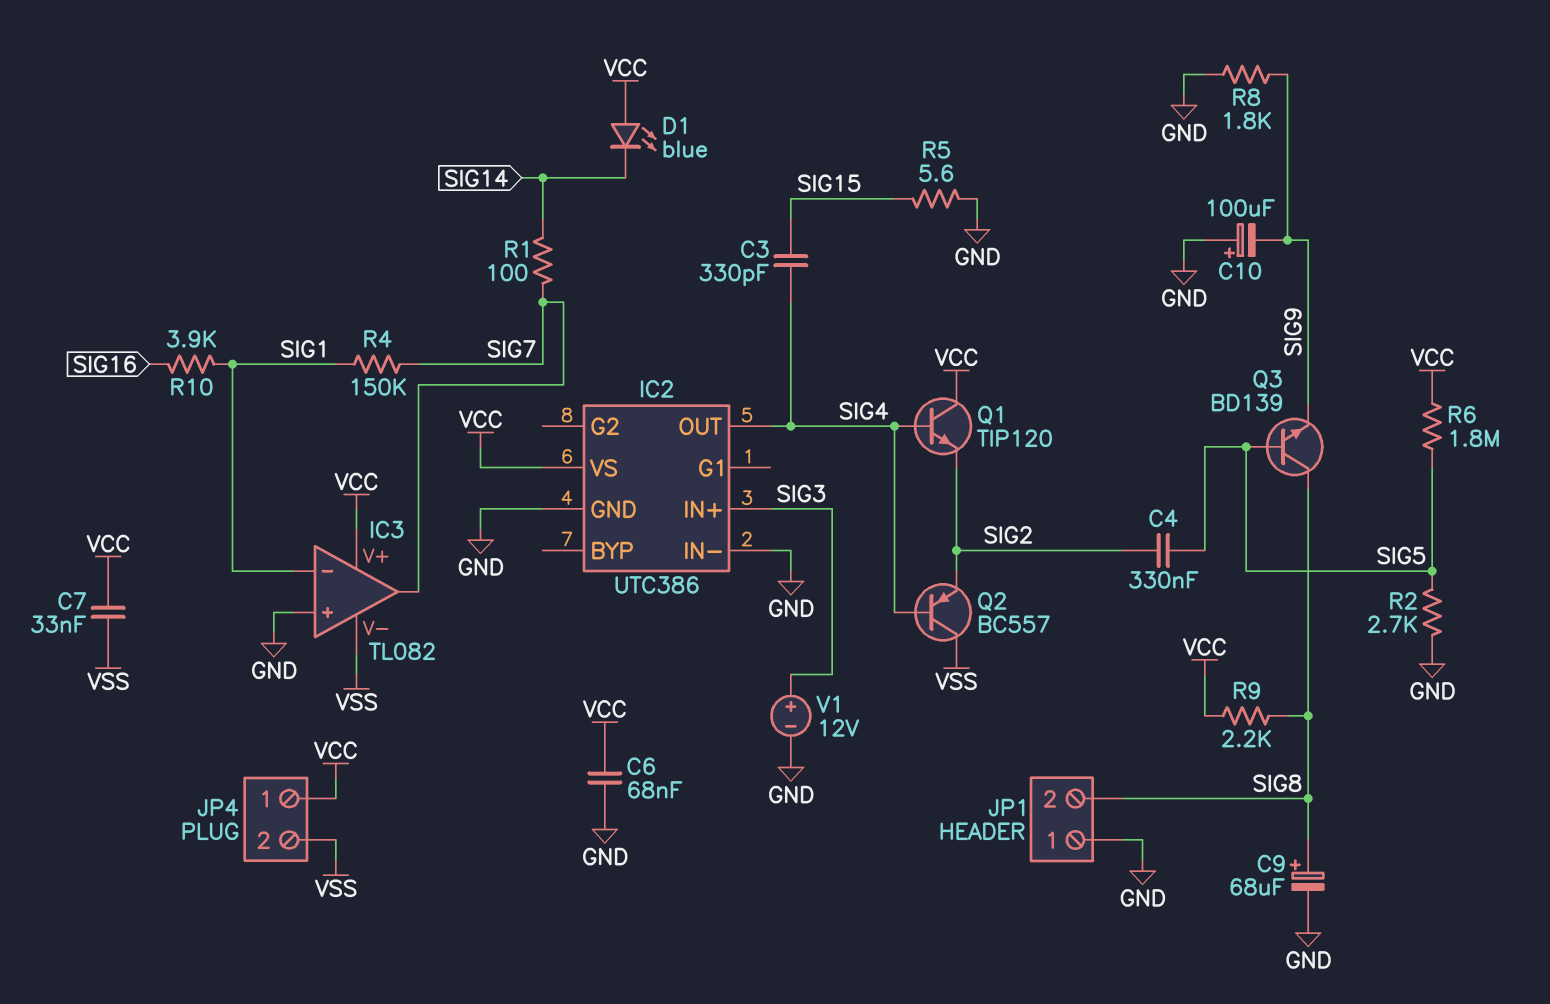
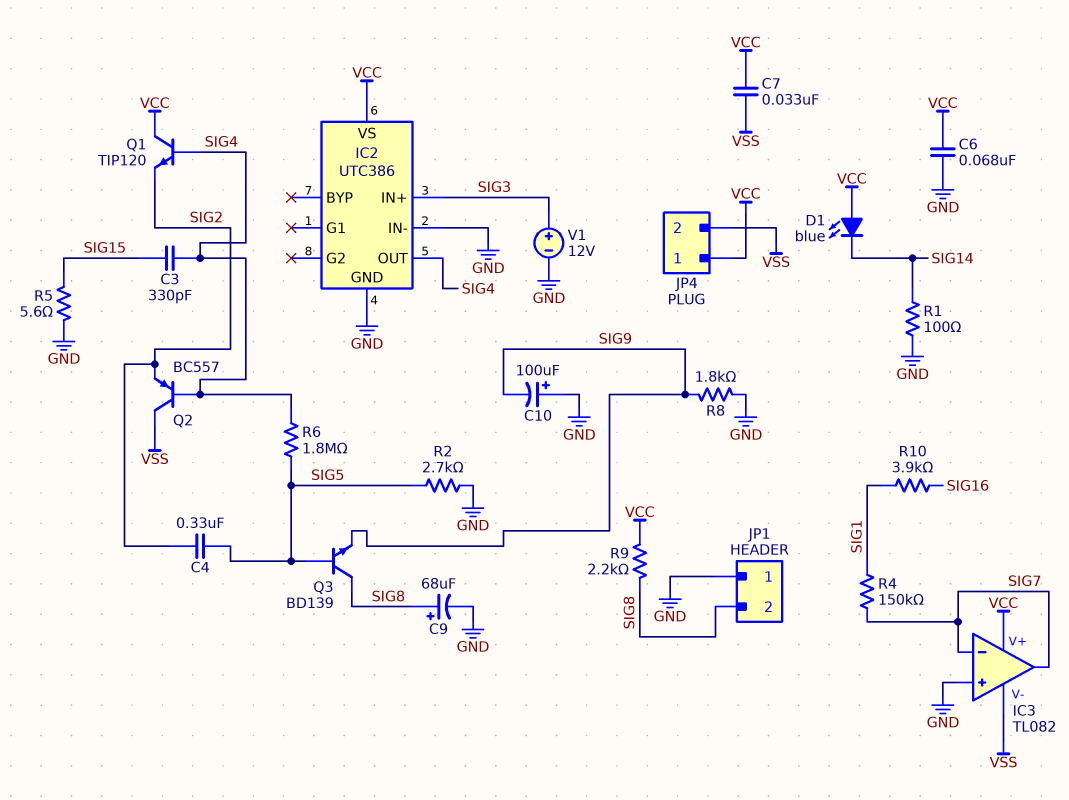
IC3 pin in-: SIG1 -> SIG7
R1: 100 (SIG7, SIG14) -> 100 (GND, SIG14)
R6: 1.8M (SIG5, VCC) -> 1.8M (SIG4, SIG5)

